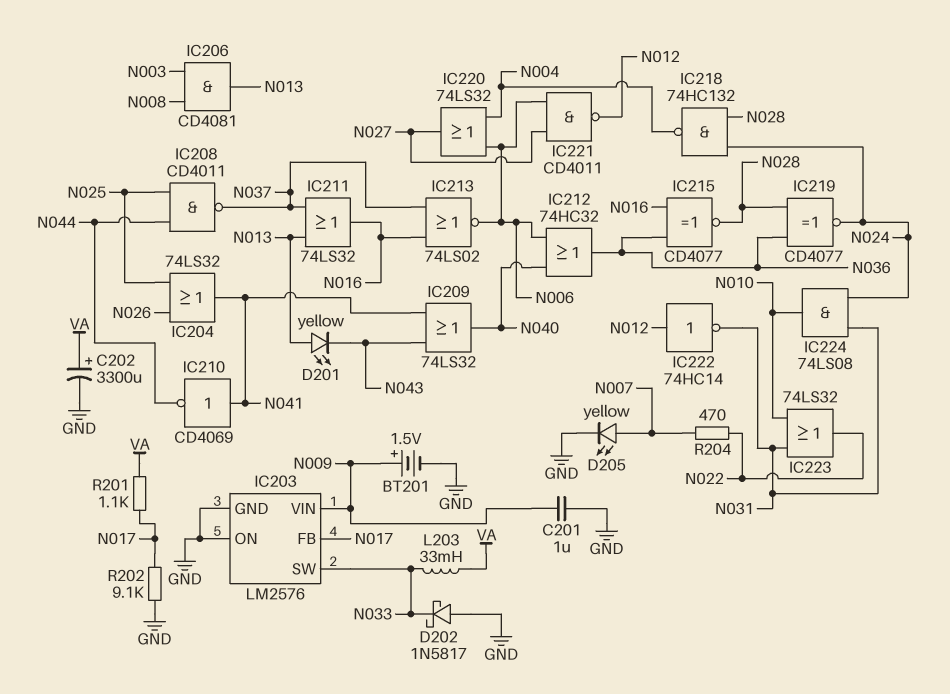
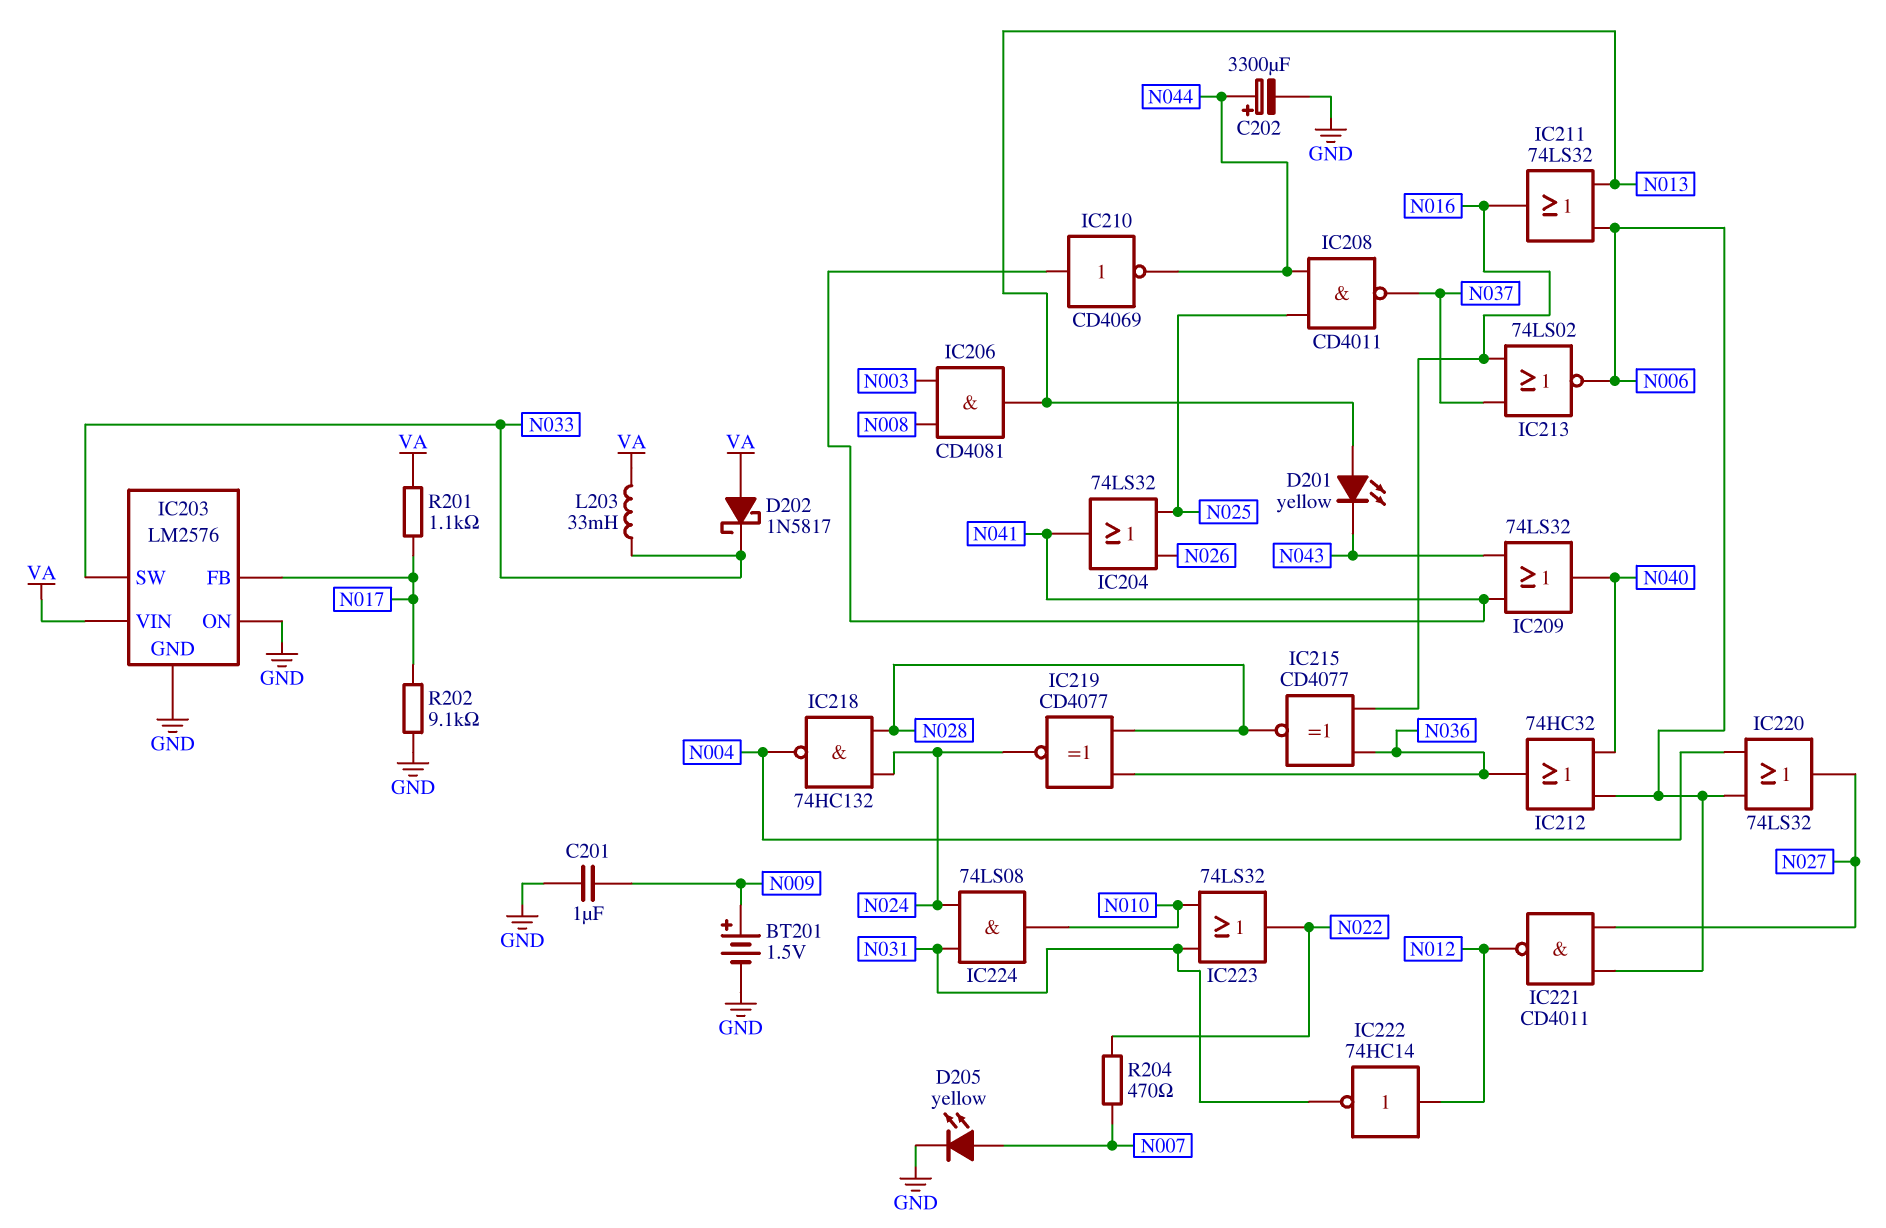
C202: 3300uF (plus VA, minus GND) -> 3300uF (plus N044, minus GND)
D202: schottky 1N5817 (A GND, K N033) -> schottky 1N5817 (A VA, K N033)
IC203 pin VIN: N009 -> VA
IC211: OR 74LS32 (in N013, in N037, out N016) -> OR 74LS32 (in N006, in N013, out N016)

